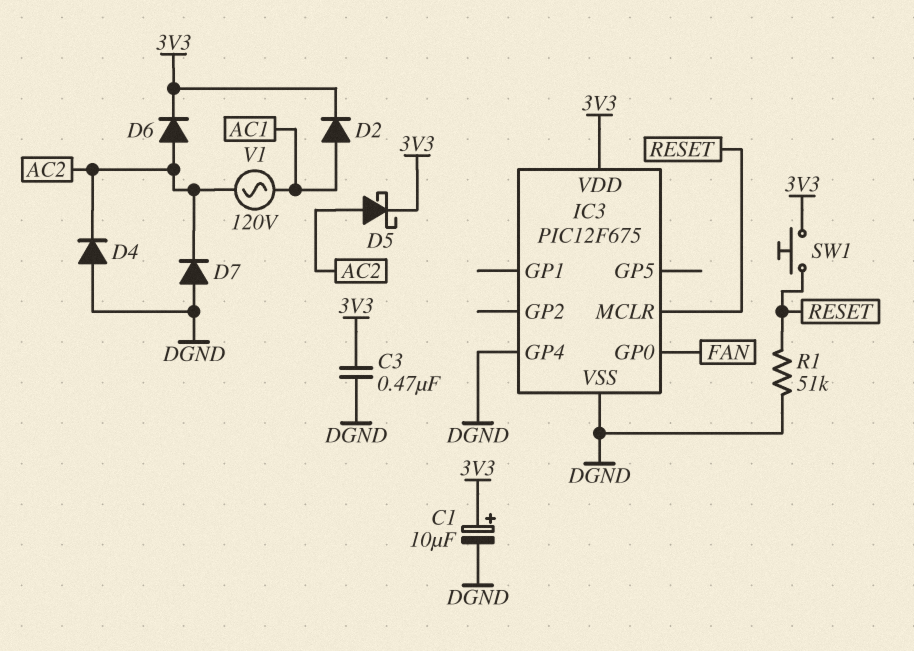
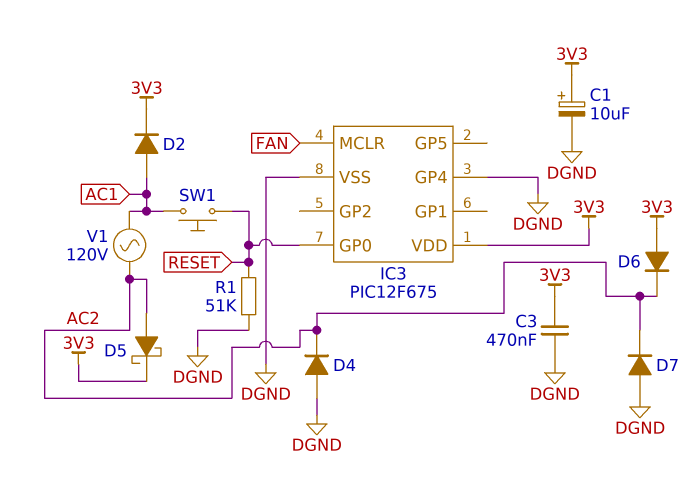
D6: diode (A AC2, K 3V3) -> diode (A 3V3, K AC2)
IC3 pin GP0: FAN -> RESET
IC3 pin MCLR: RESET -> FAN
SW1: button (3V3, RESET) -> button (AC1, RESET)

